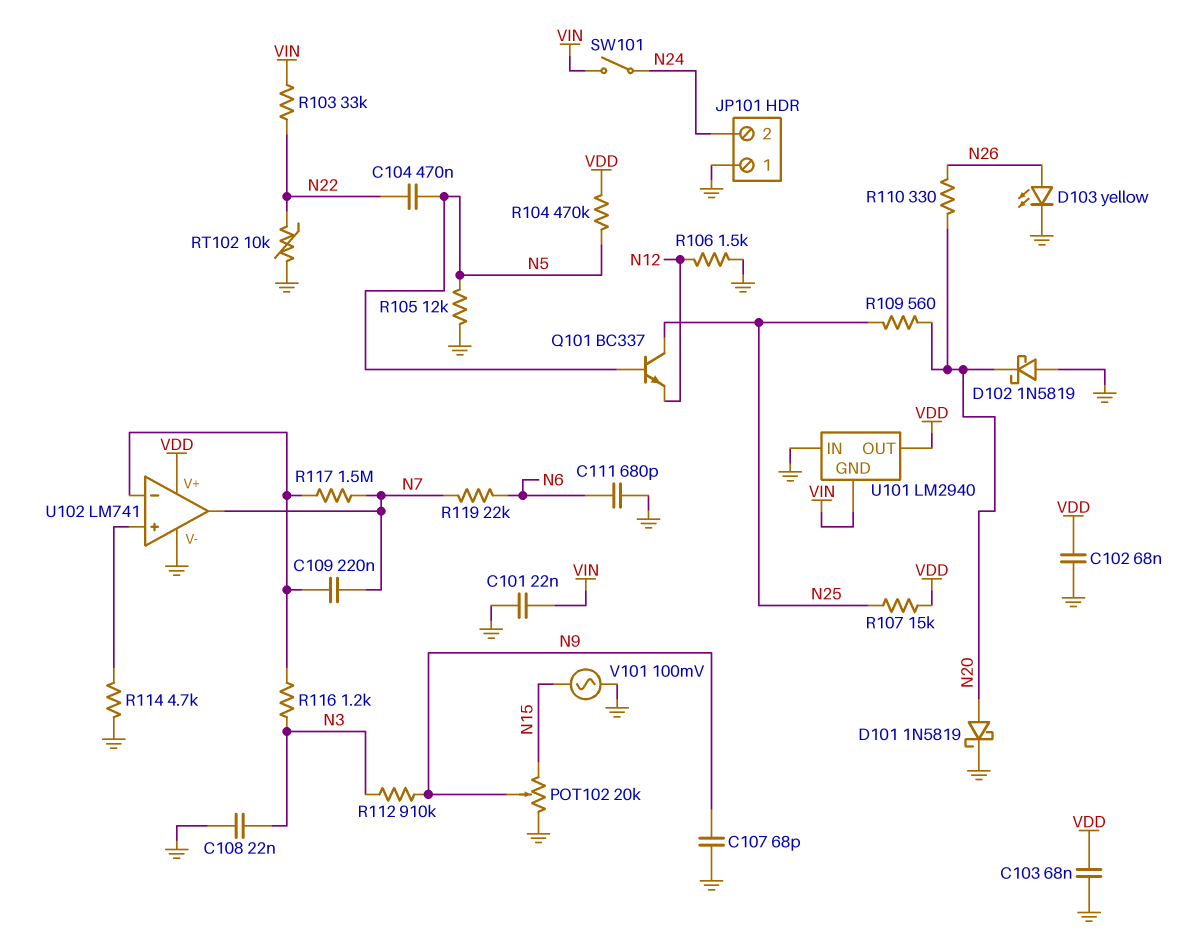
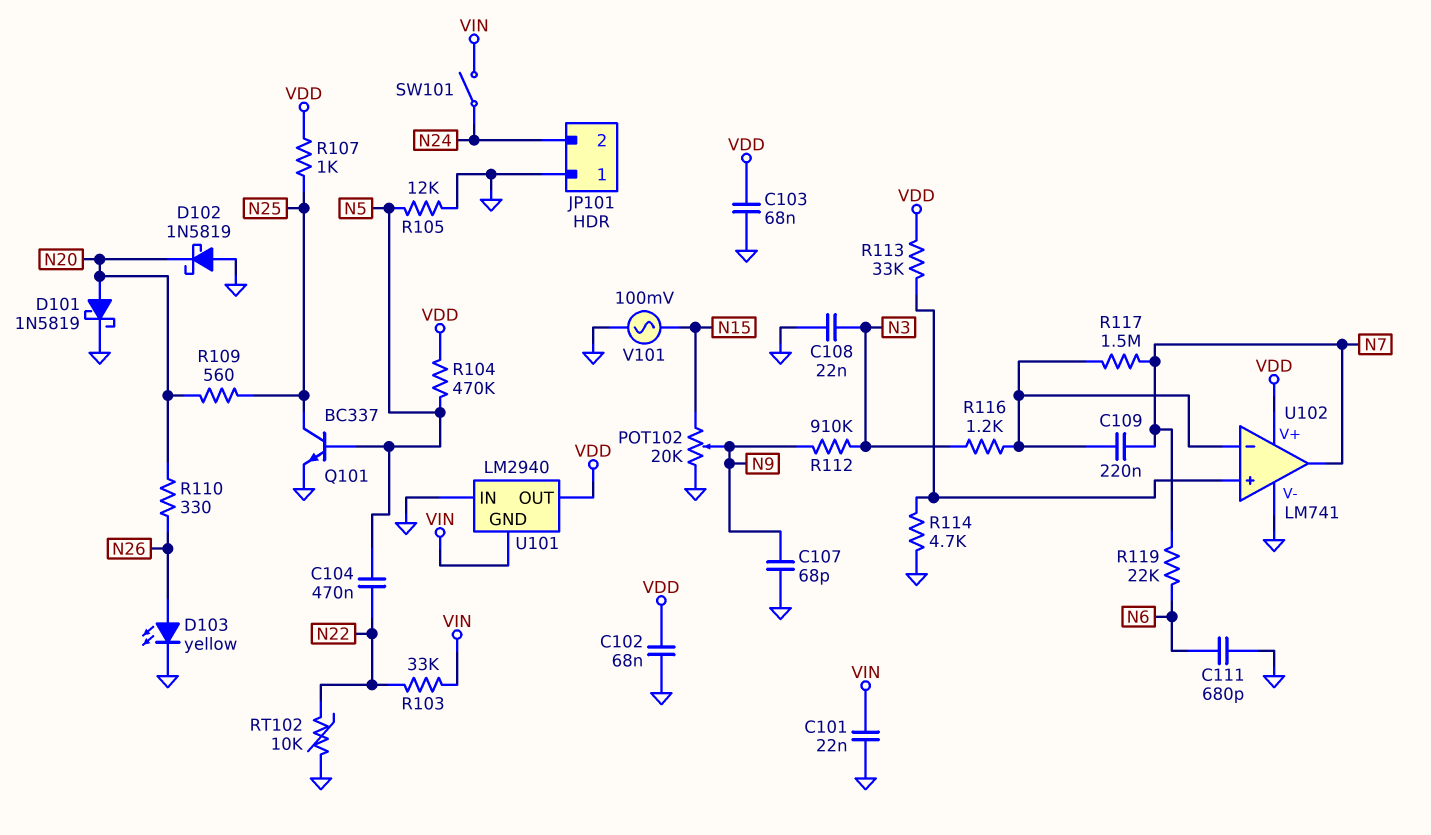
Q101: NPN BC337 (B N5, C N25, E N12) -> NPN BC337 (B N5, C N25, E GND)
R106: 1.5k (GND, N12) -> none
R107: 15k (N25, VDD) -> 1k (N25, VDD)
R113: none -> 33k (U102/in+, VDD)

